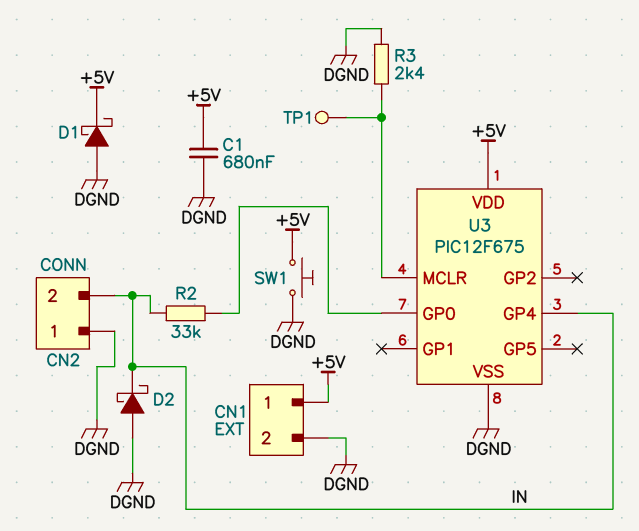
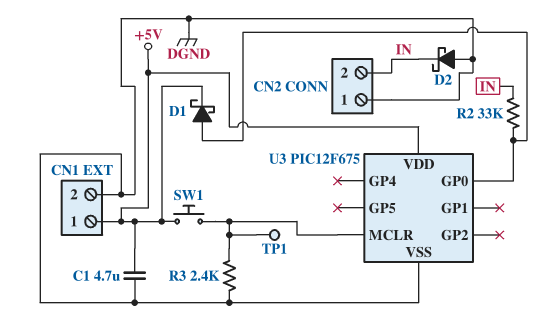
C1: 680nF (+5V, DGND) -> 4.7uF (+5V, DGND)
D1: schottky (A DGND, K +5V) -> schottky (A U3/GP0, K +5V)
SW1: button (+5V, DGND) -> button (+5V, U3/MCLR)
U3 pin GP4: IN -> none

